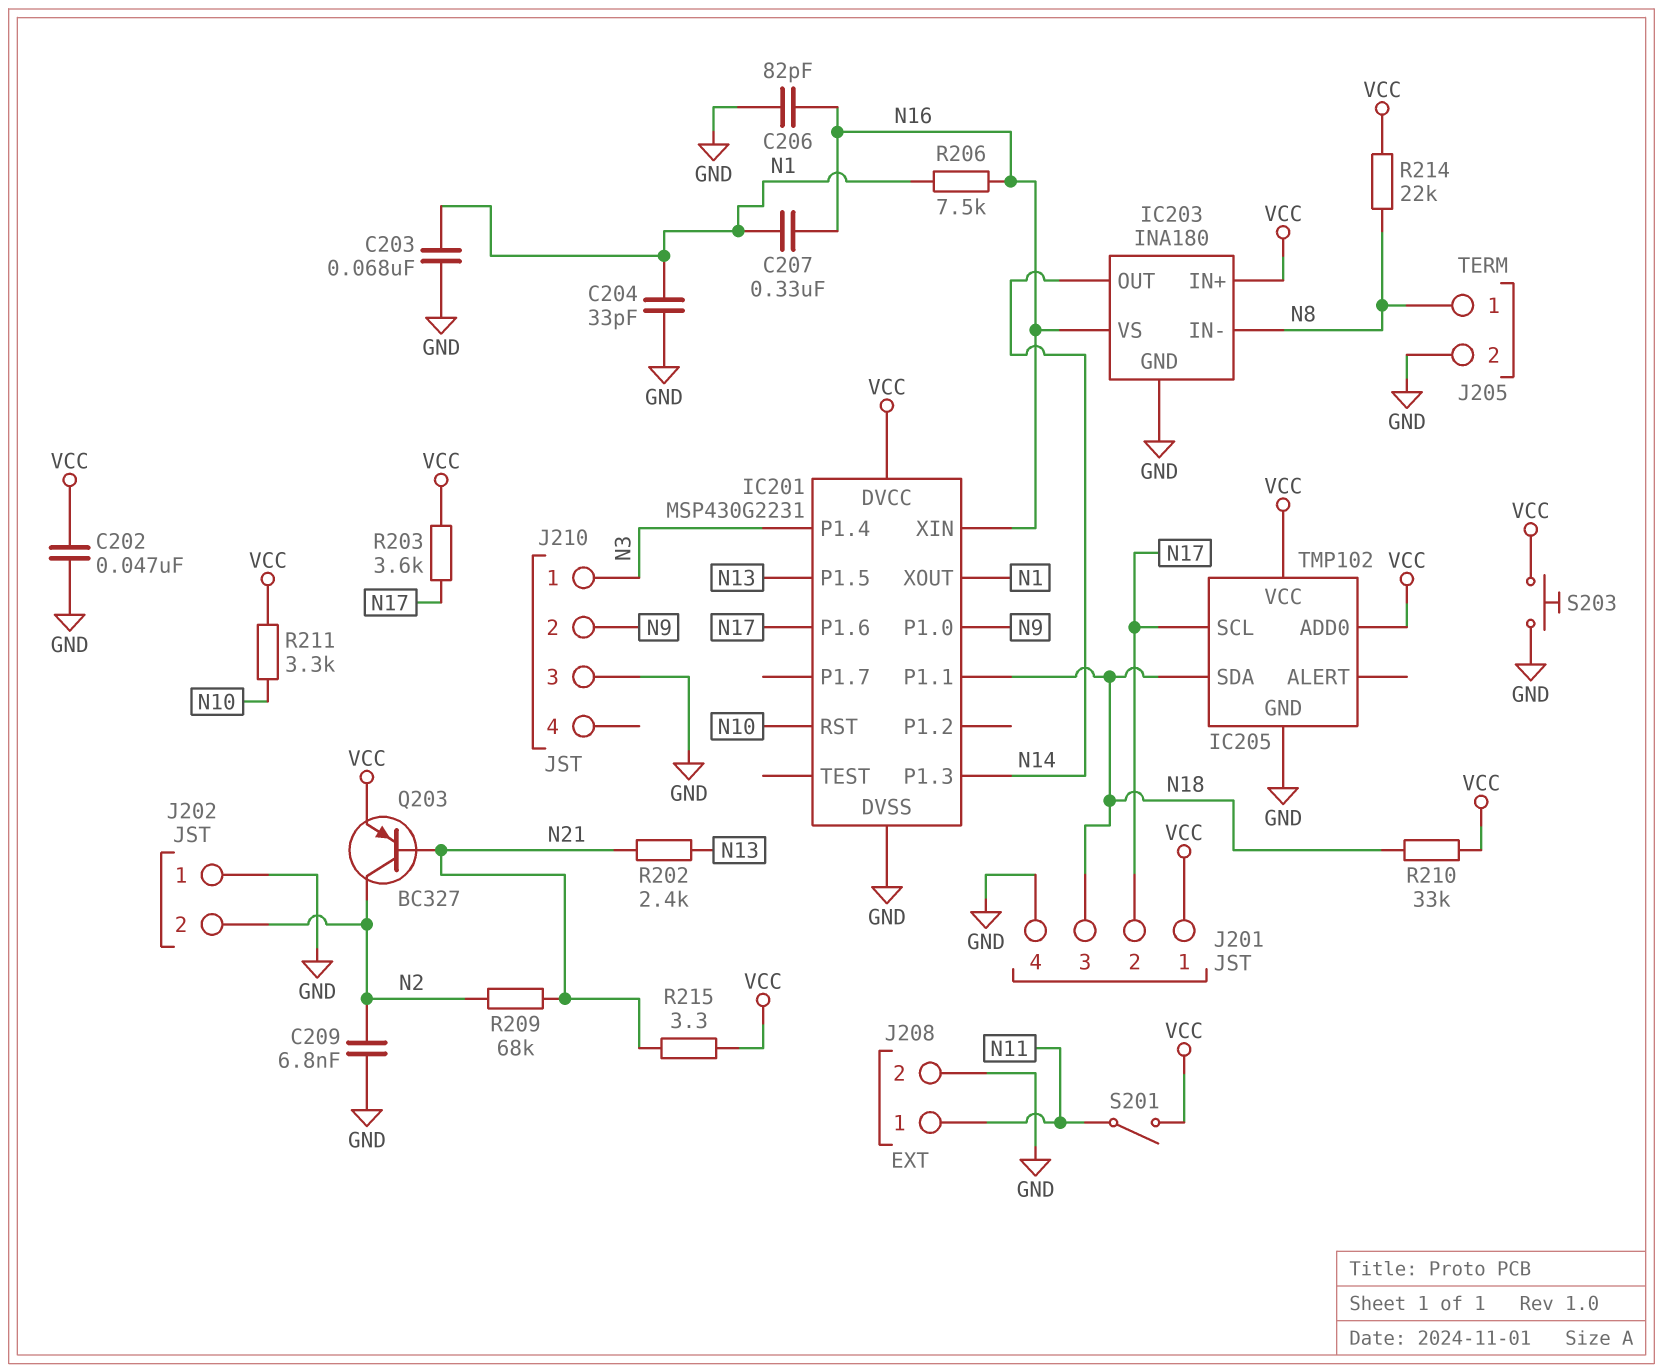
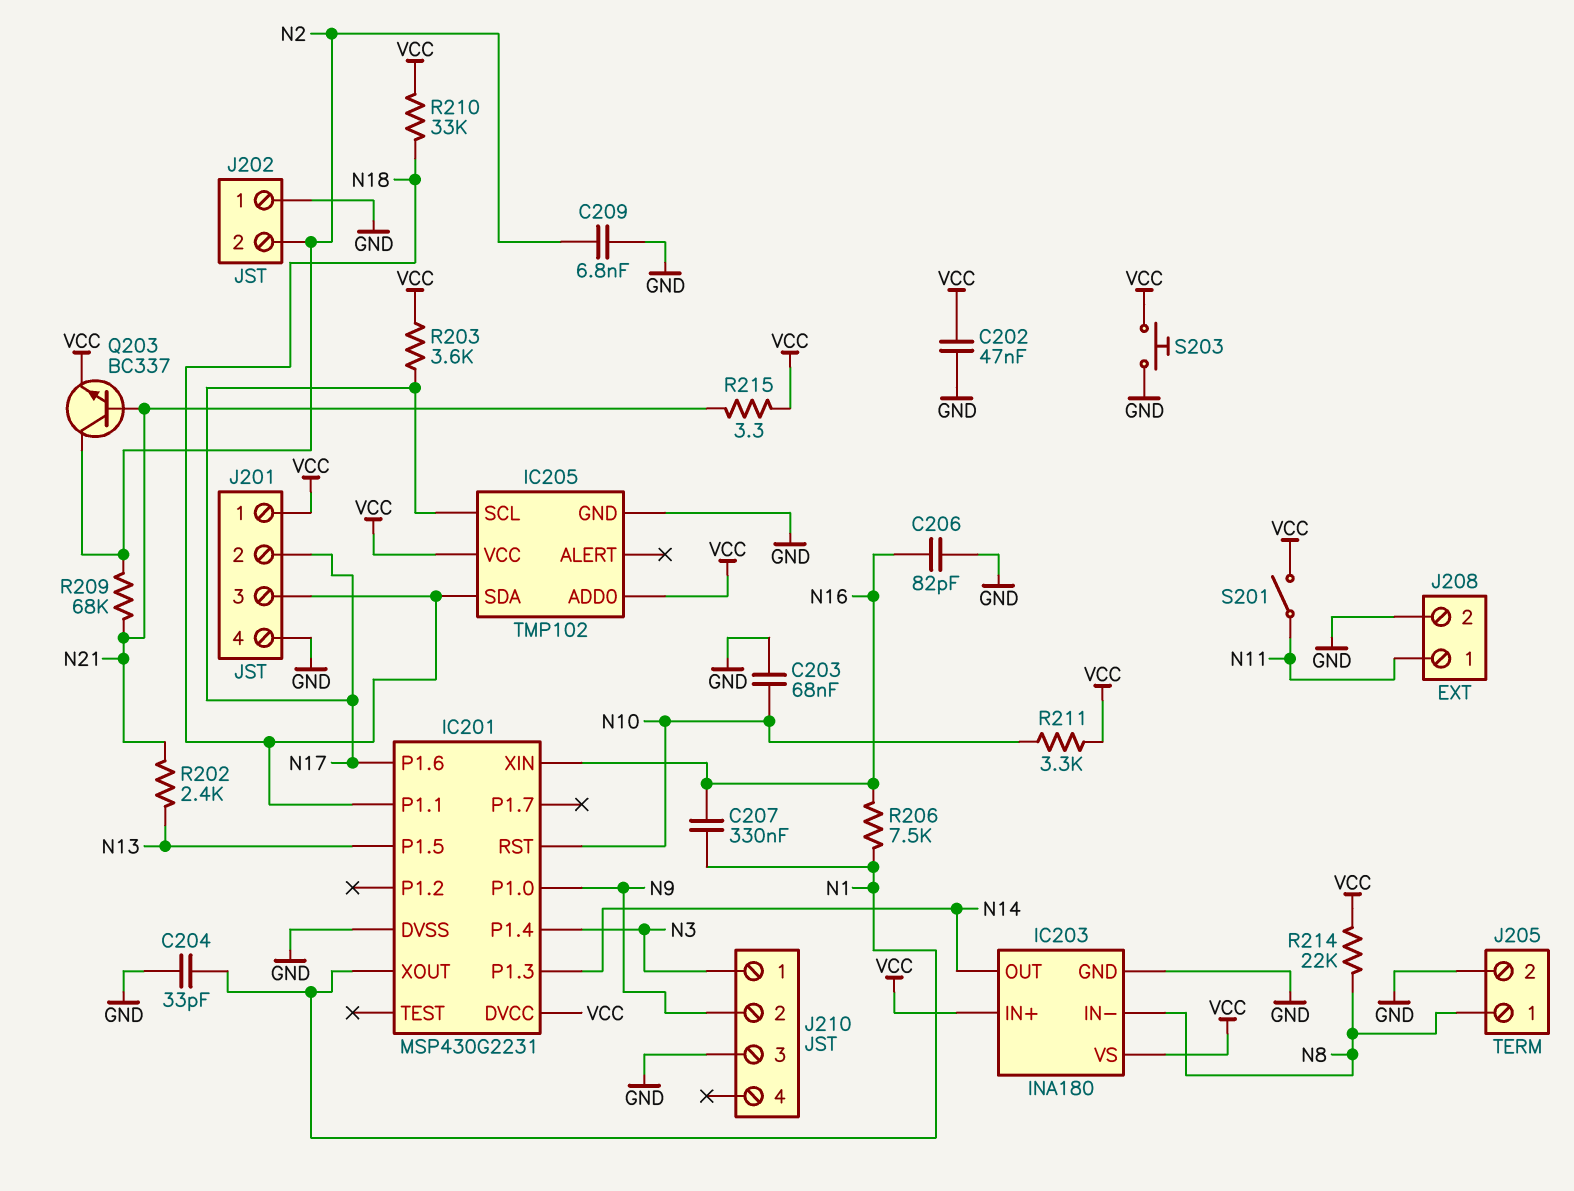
C203: 68nF (GND, N1) -> 68nF (GND, N10)
IC203 pin VS: N16 -> VCC
Q203: PNP BC327 (B N21, C N2, E VCC) -> NPN BC337 (B N21, C N2, E VCC)

